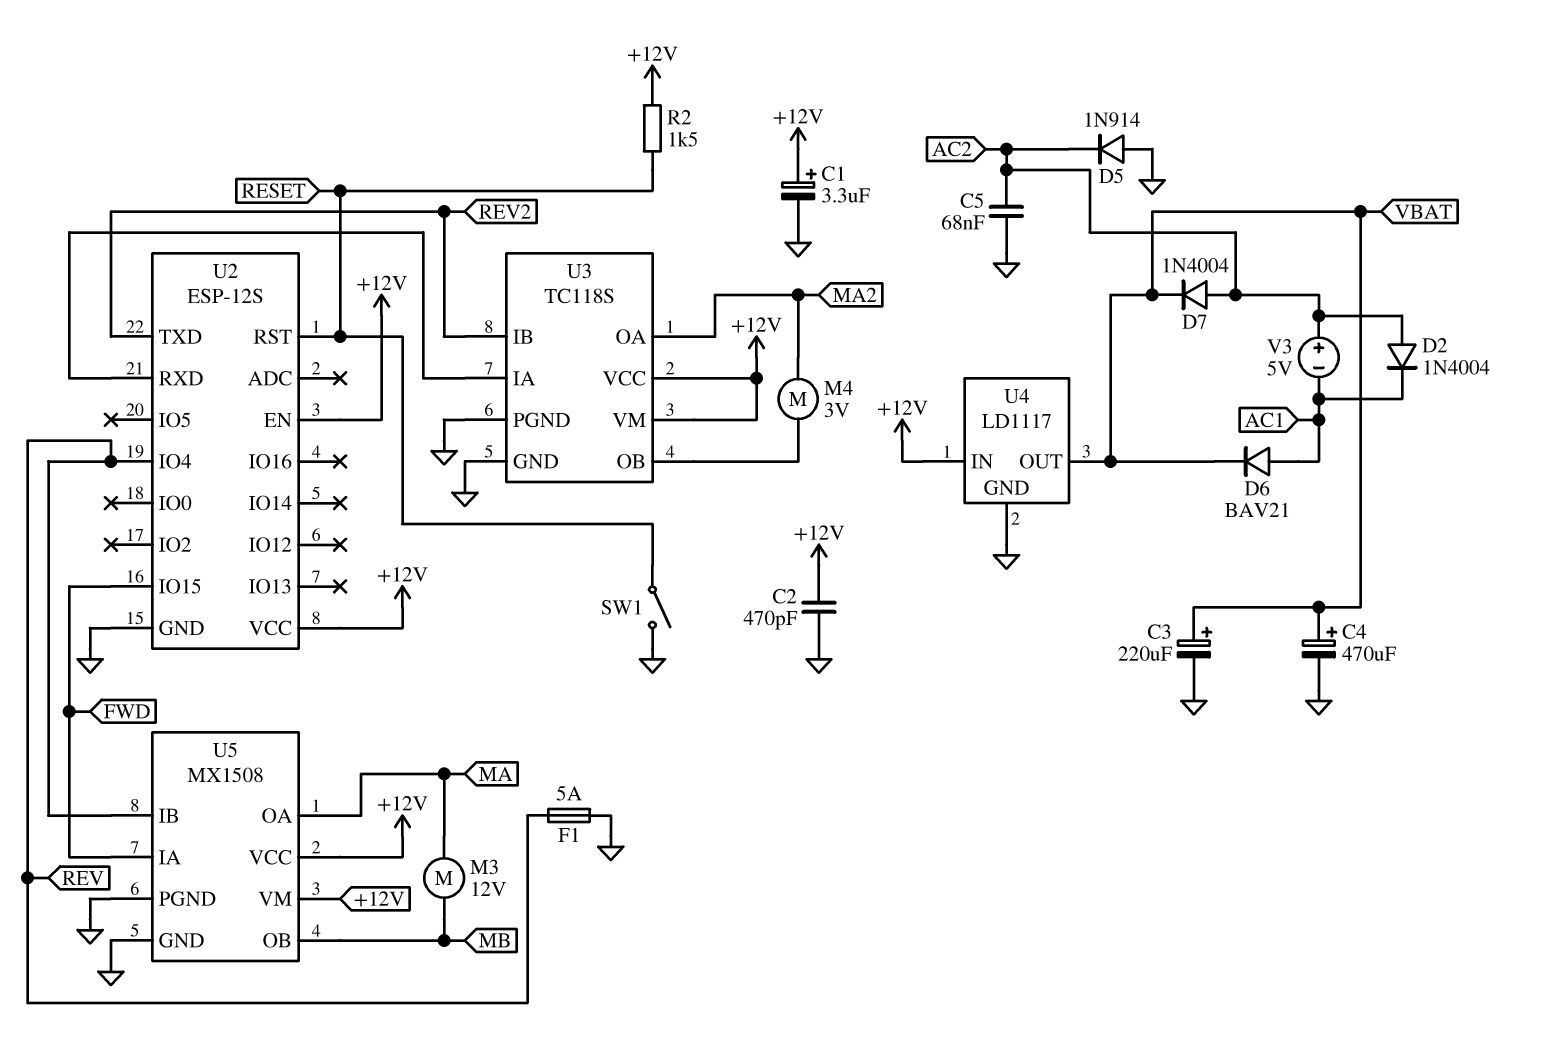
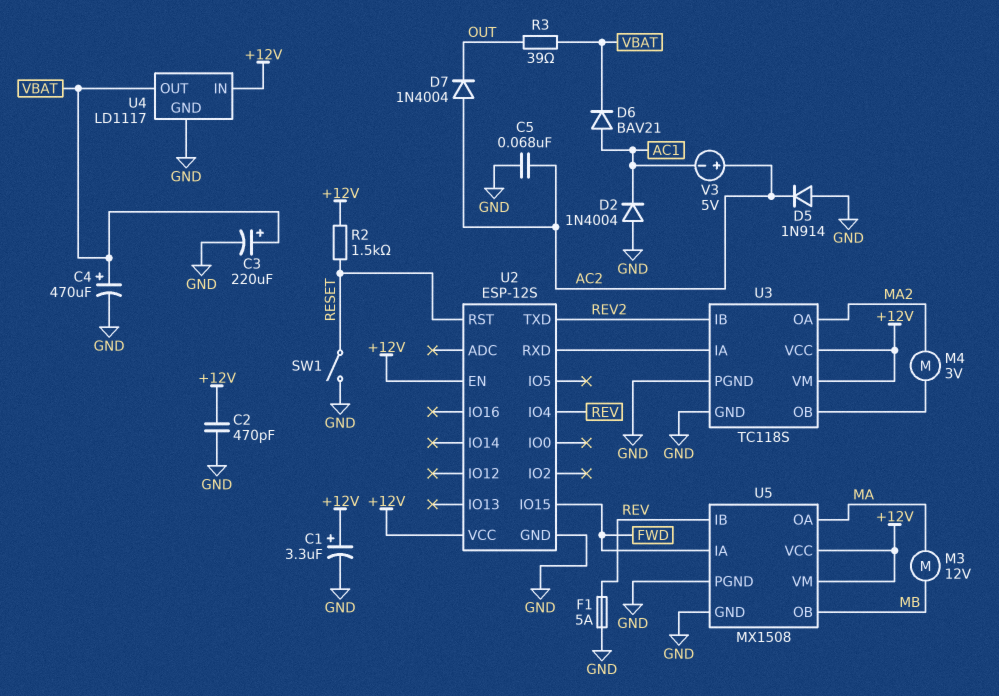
D2: diode 1N4004 (A AC2, K AC1) -> diode 1N4004 (A GND, K AC1)
D7: diode 1N4004 (A AC2, K VBAT) -> diode 1N4004 (A AC2, K OUT)
R3: none -> 39 (OUT, VBAT)

